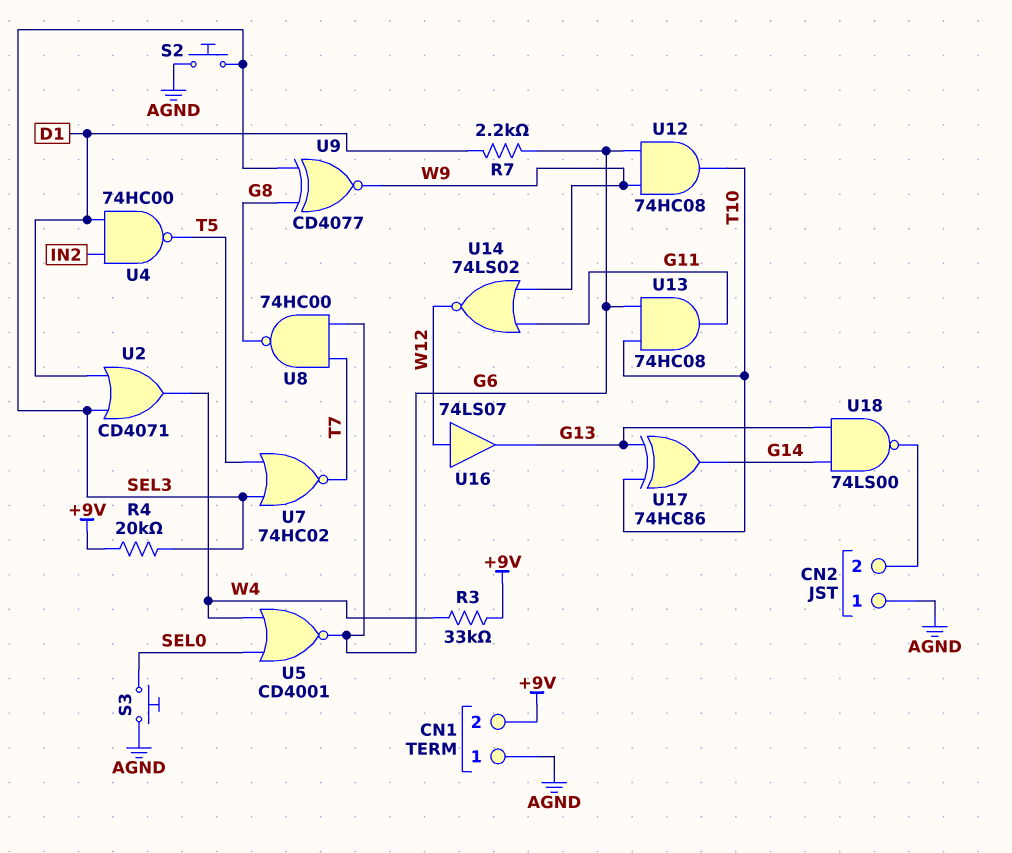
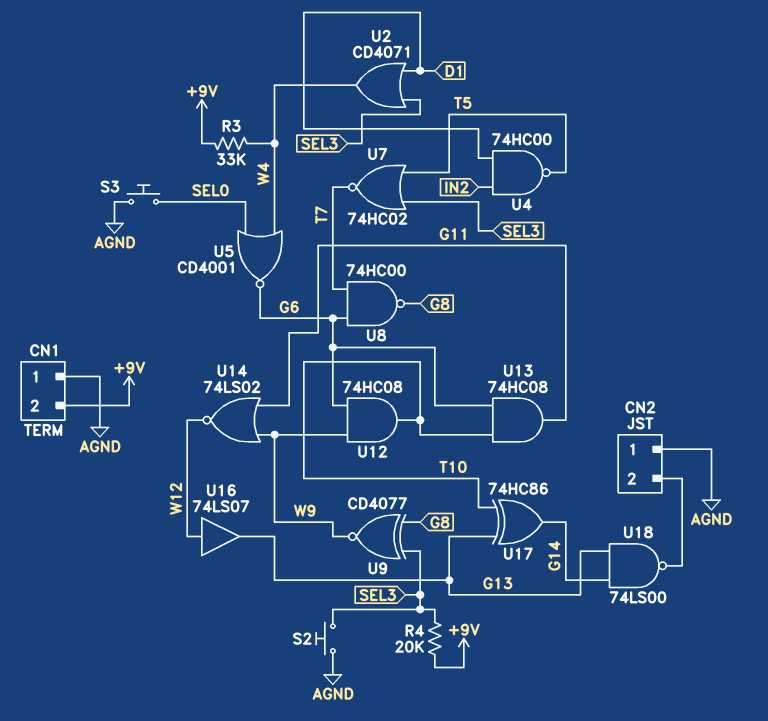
R7: 2.2k (D1, G6) -> none

